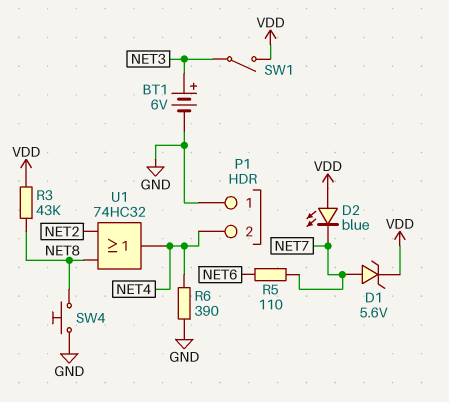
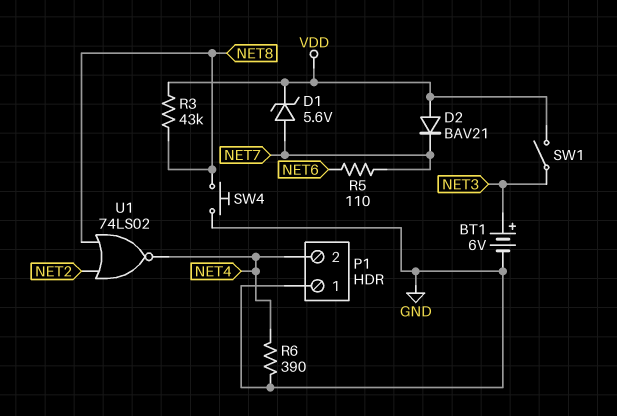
D2: LED blue (A VDD, K NET7) -> diode BAV21 (A VDD, K NET7)
U1: OR 74HC32 (in NET2, in NET8, out NET4) -> NOR 74LS02 (in NET2, in NET8, out NET4)

